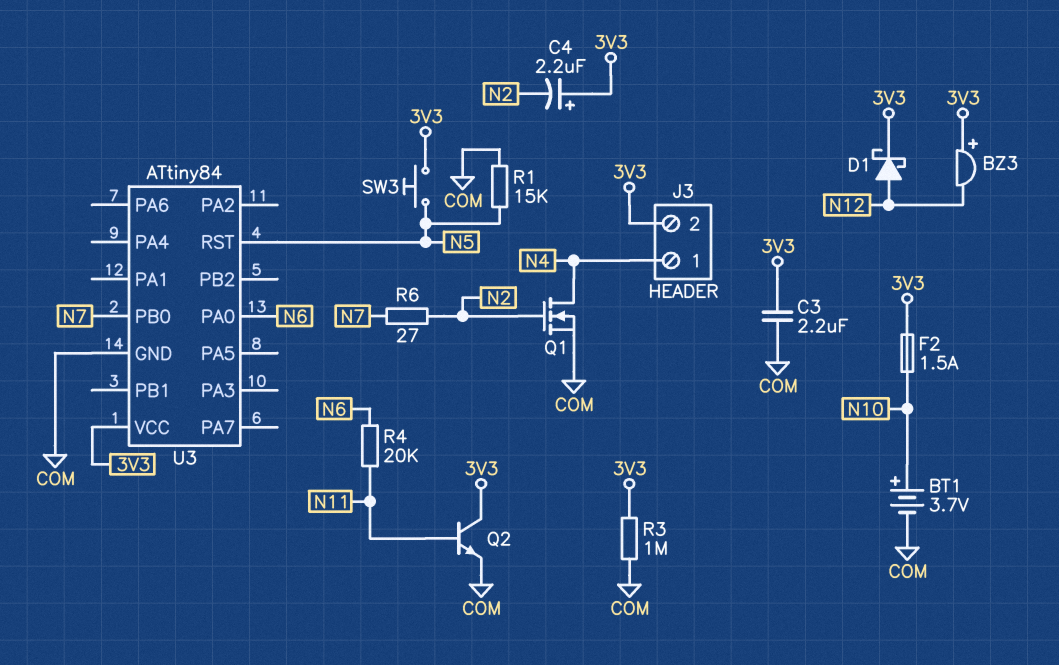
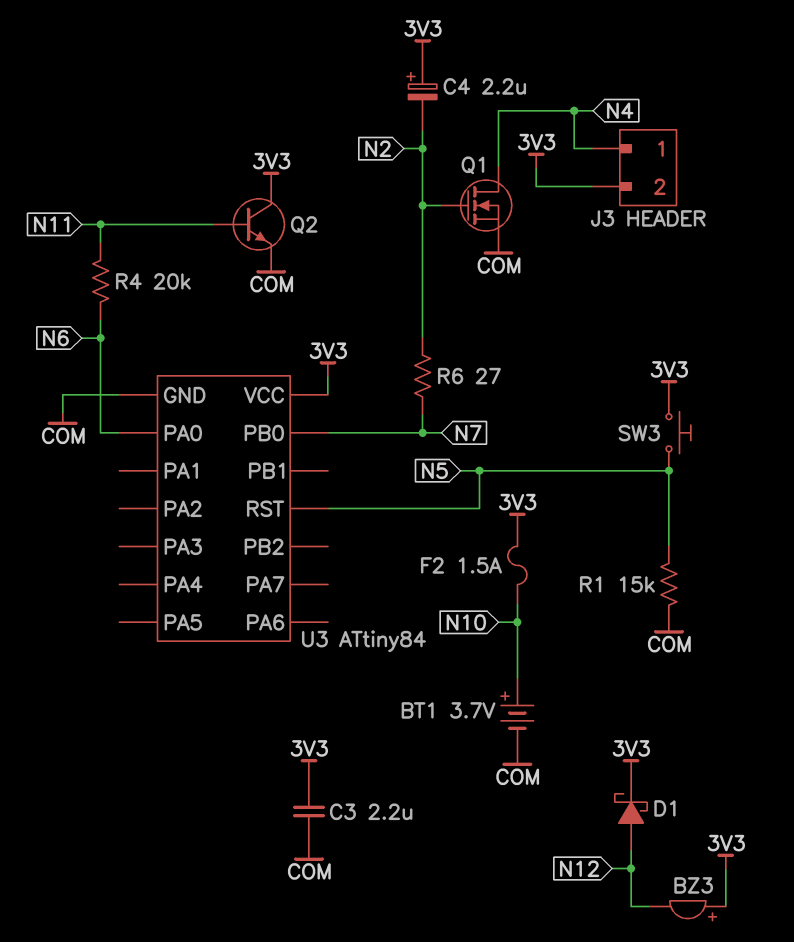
R3: 1M (3V3, COM) -> none

